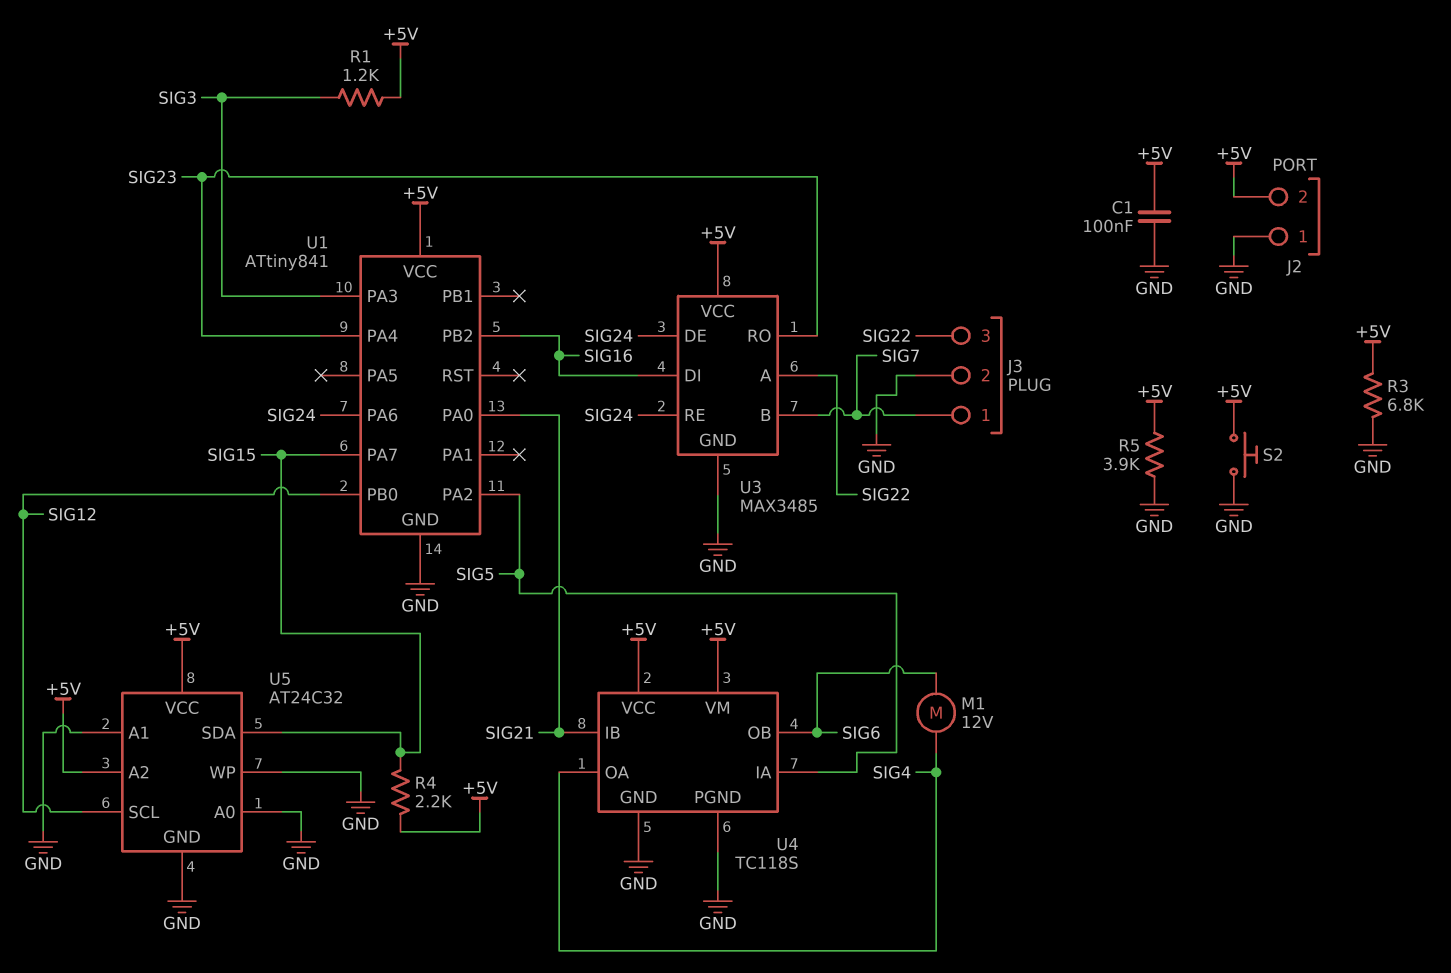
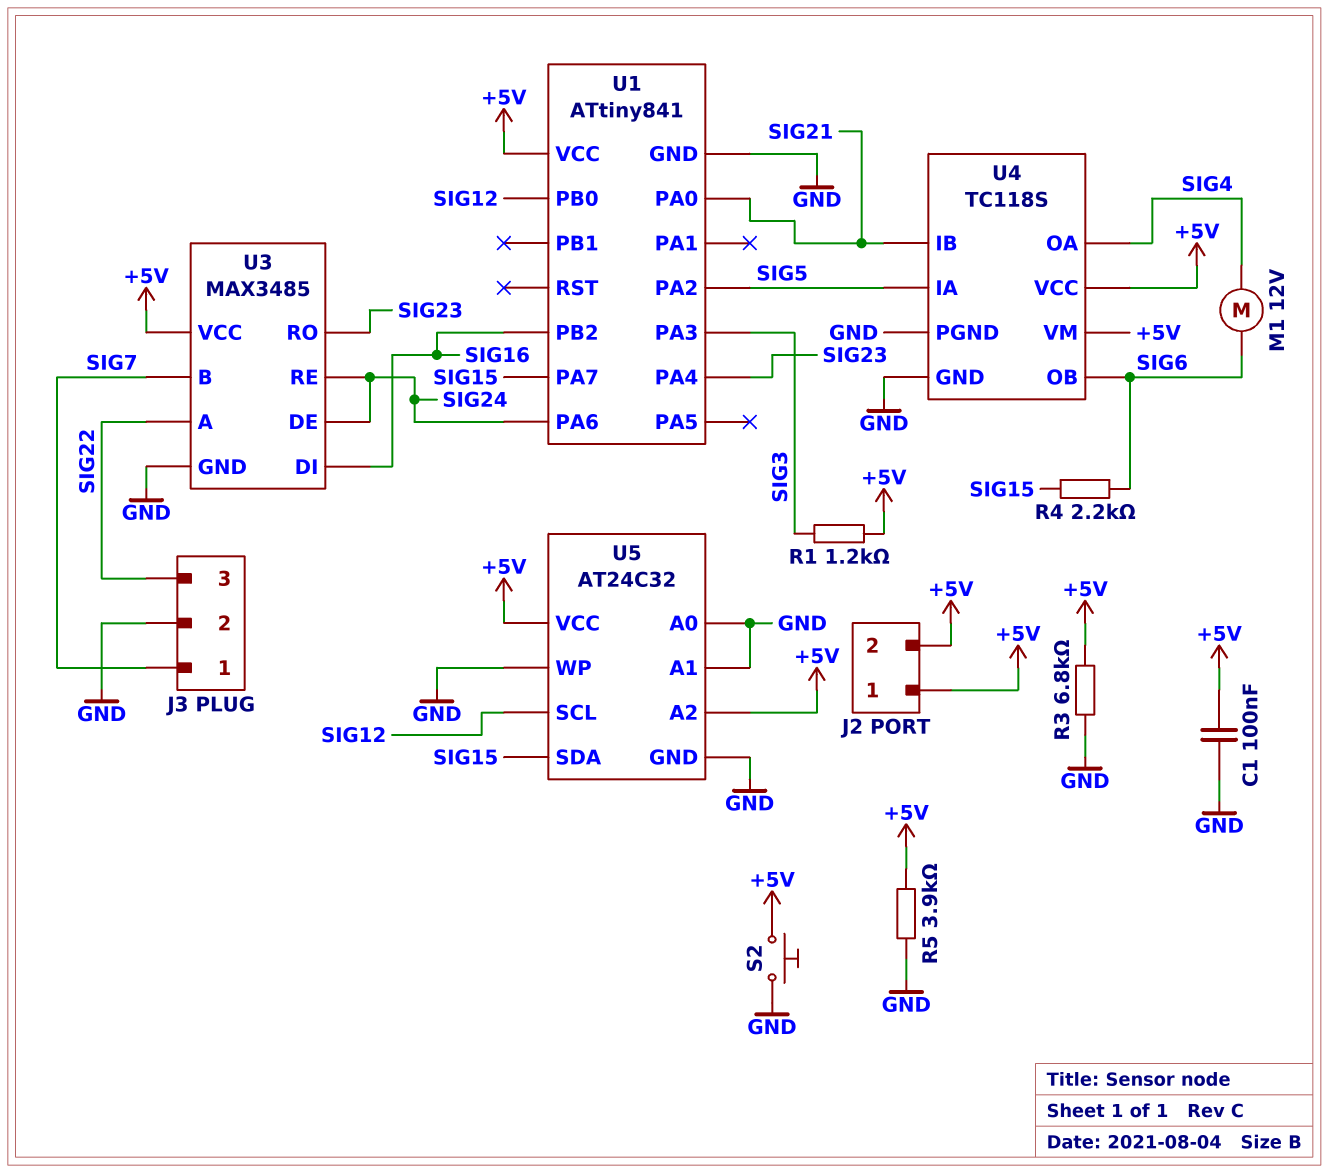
J2 pin 1: GND -> +5V
R4: 2.2k (+5V, SIG15) -> 2.2k (SIG6, SIG15)

